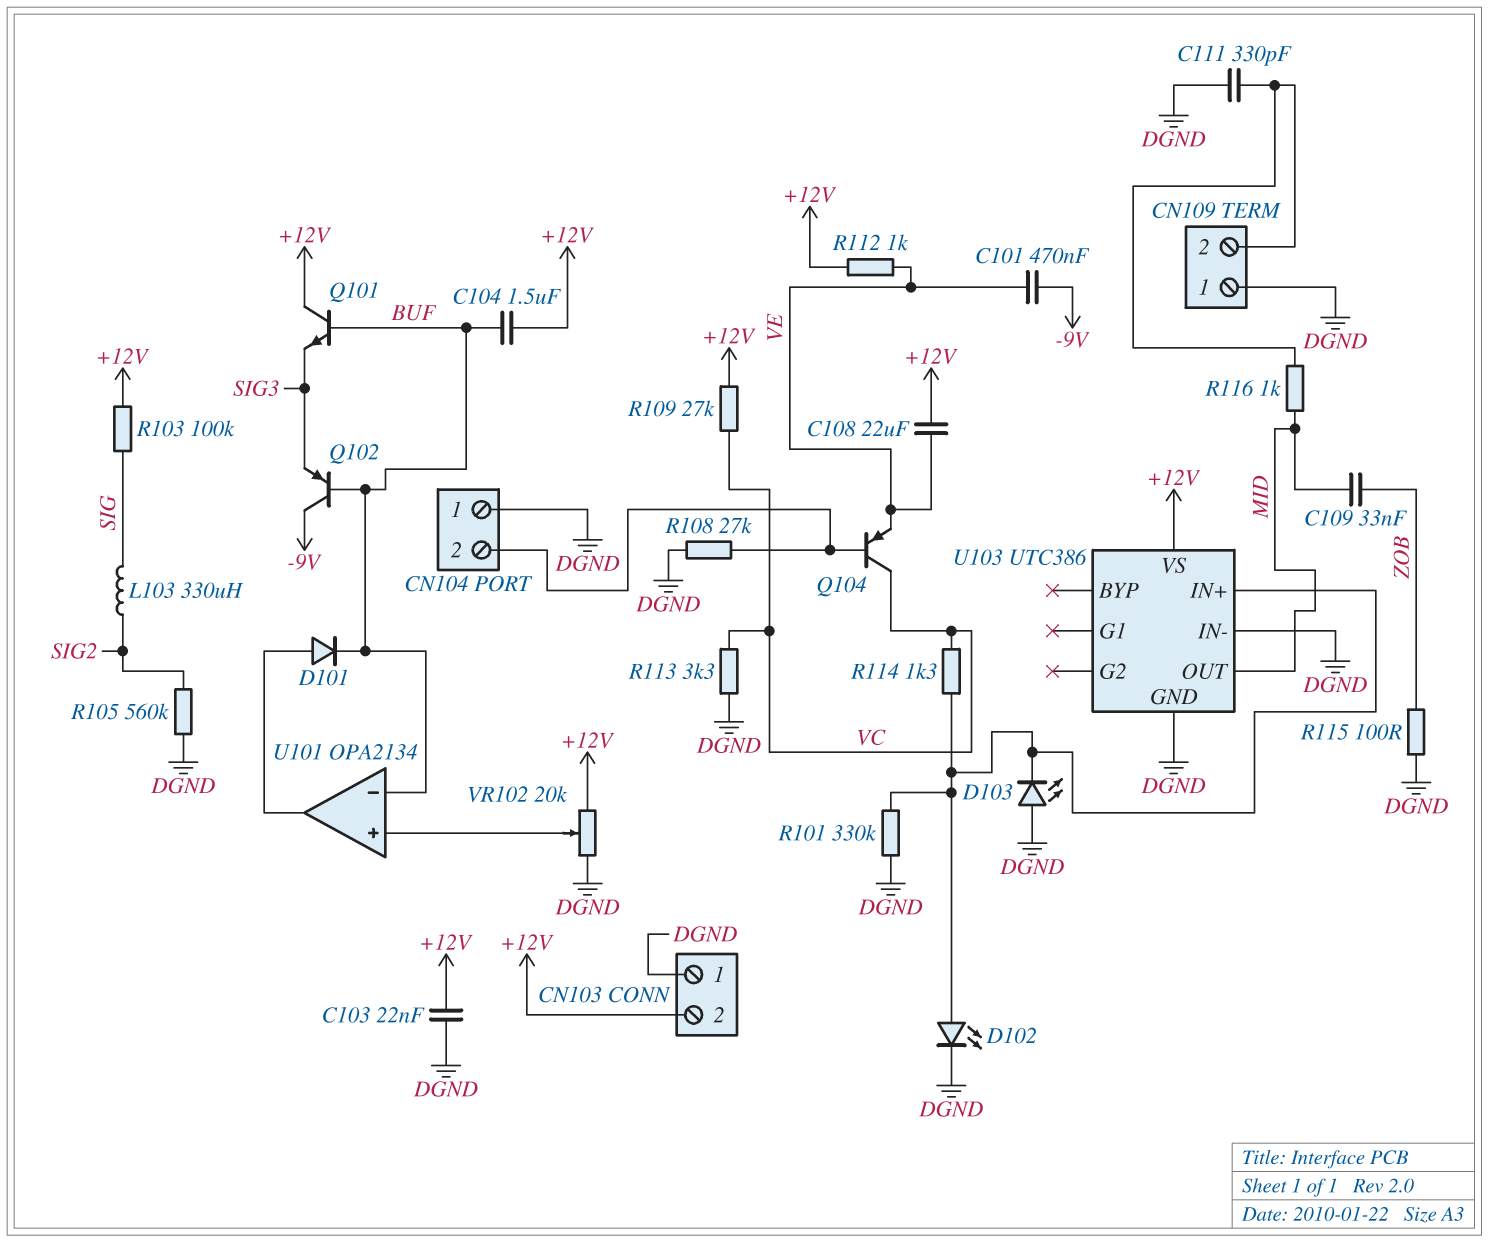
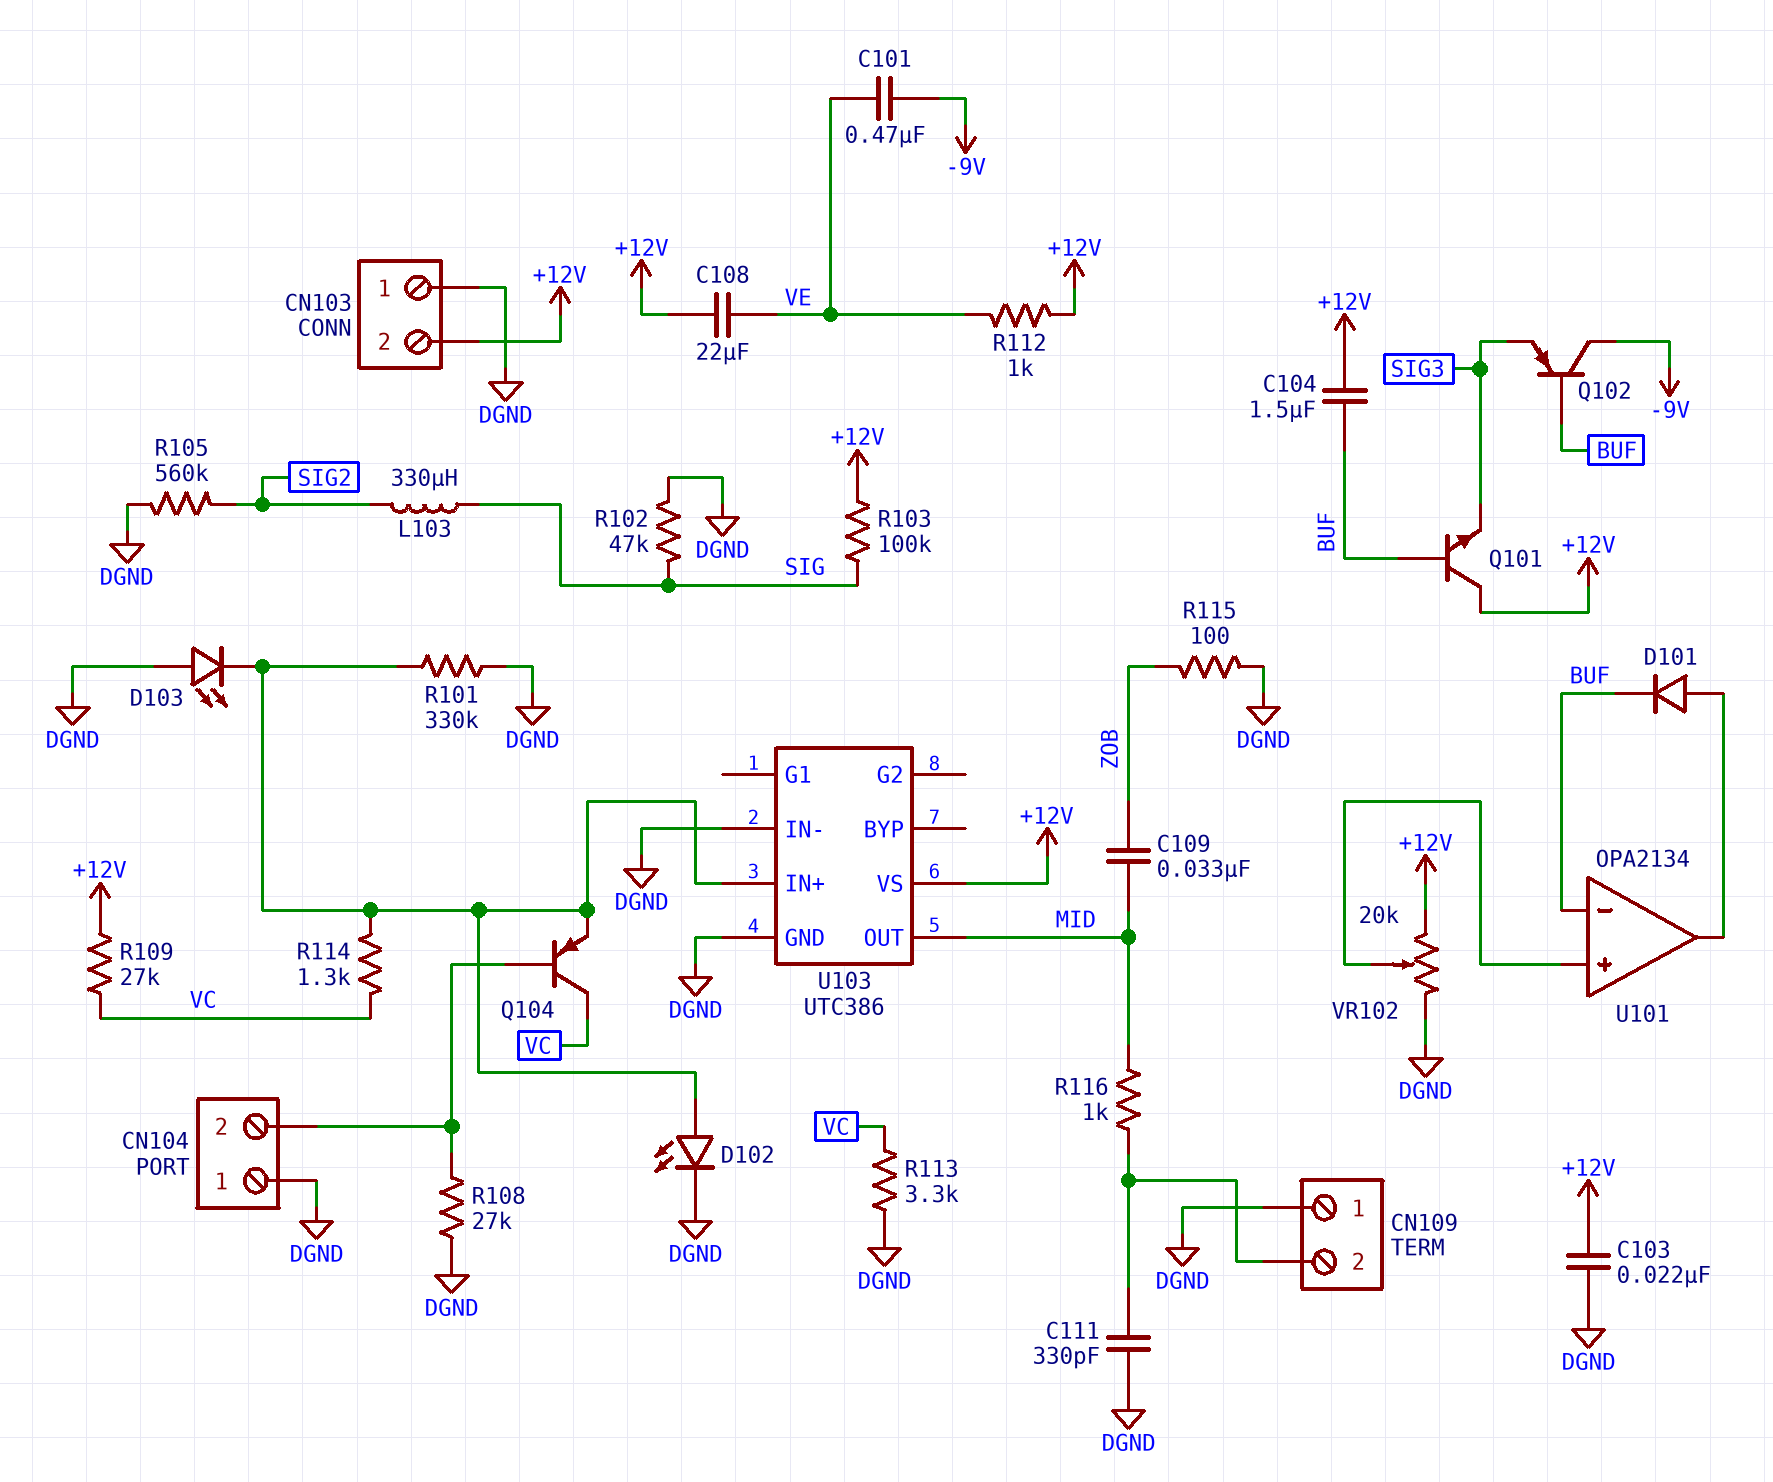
Q104: PNP (B CN104/2, C VC, E VE) -> PNP (B CN104/2, C VC, E U103/IN+)
R102: none -> 47k (DGND, SIG)

